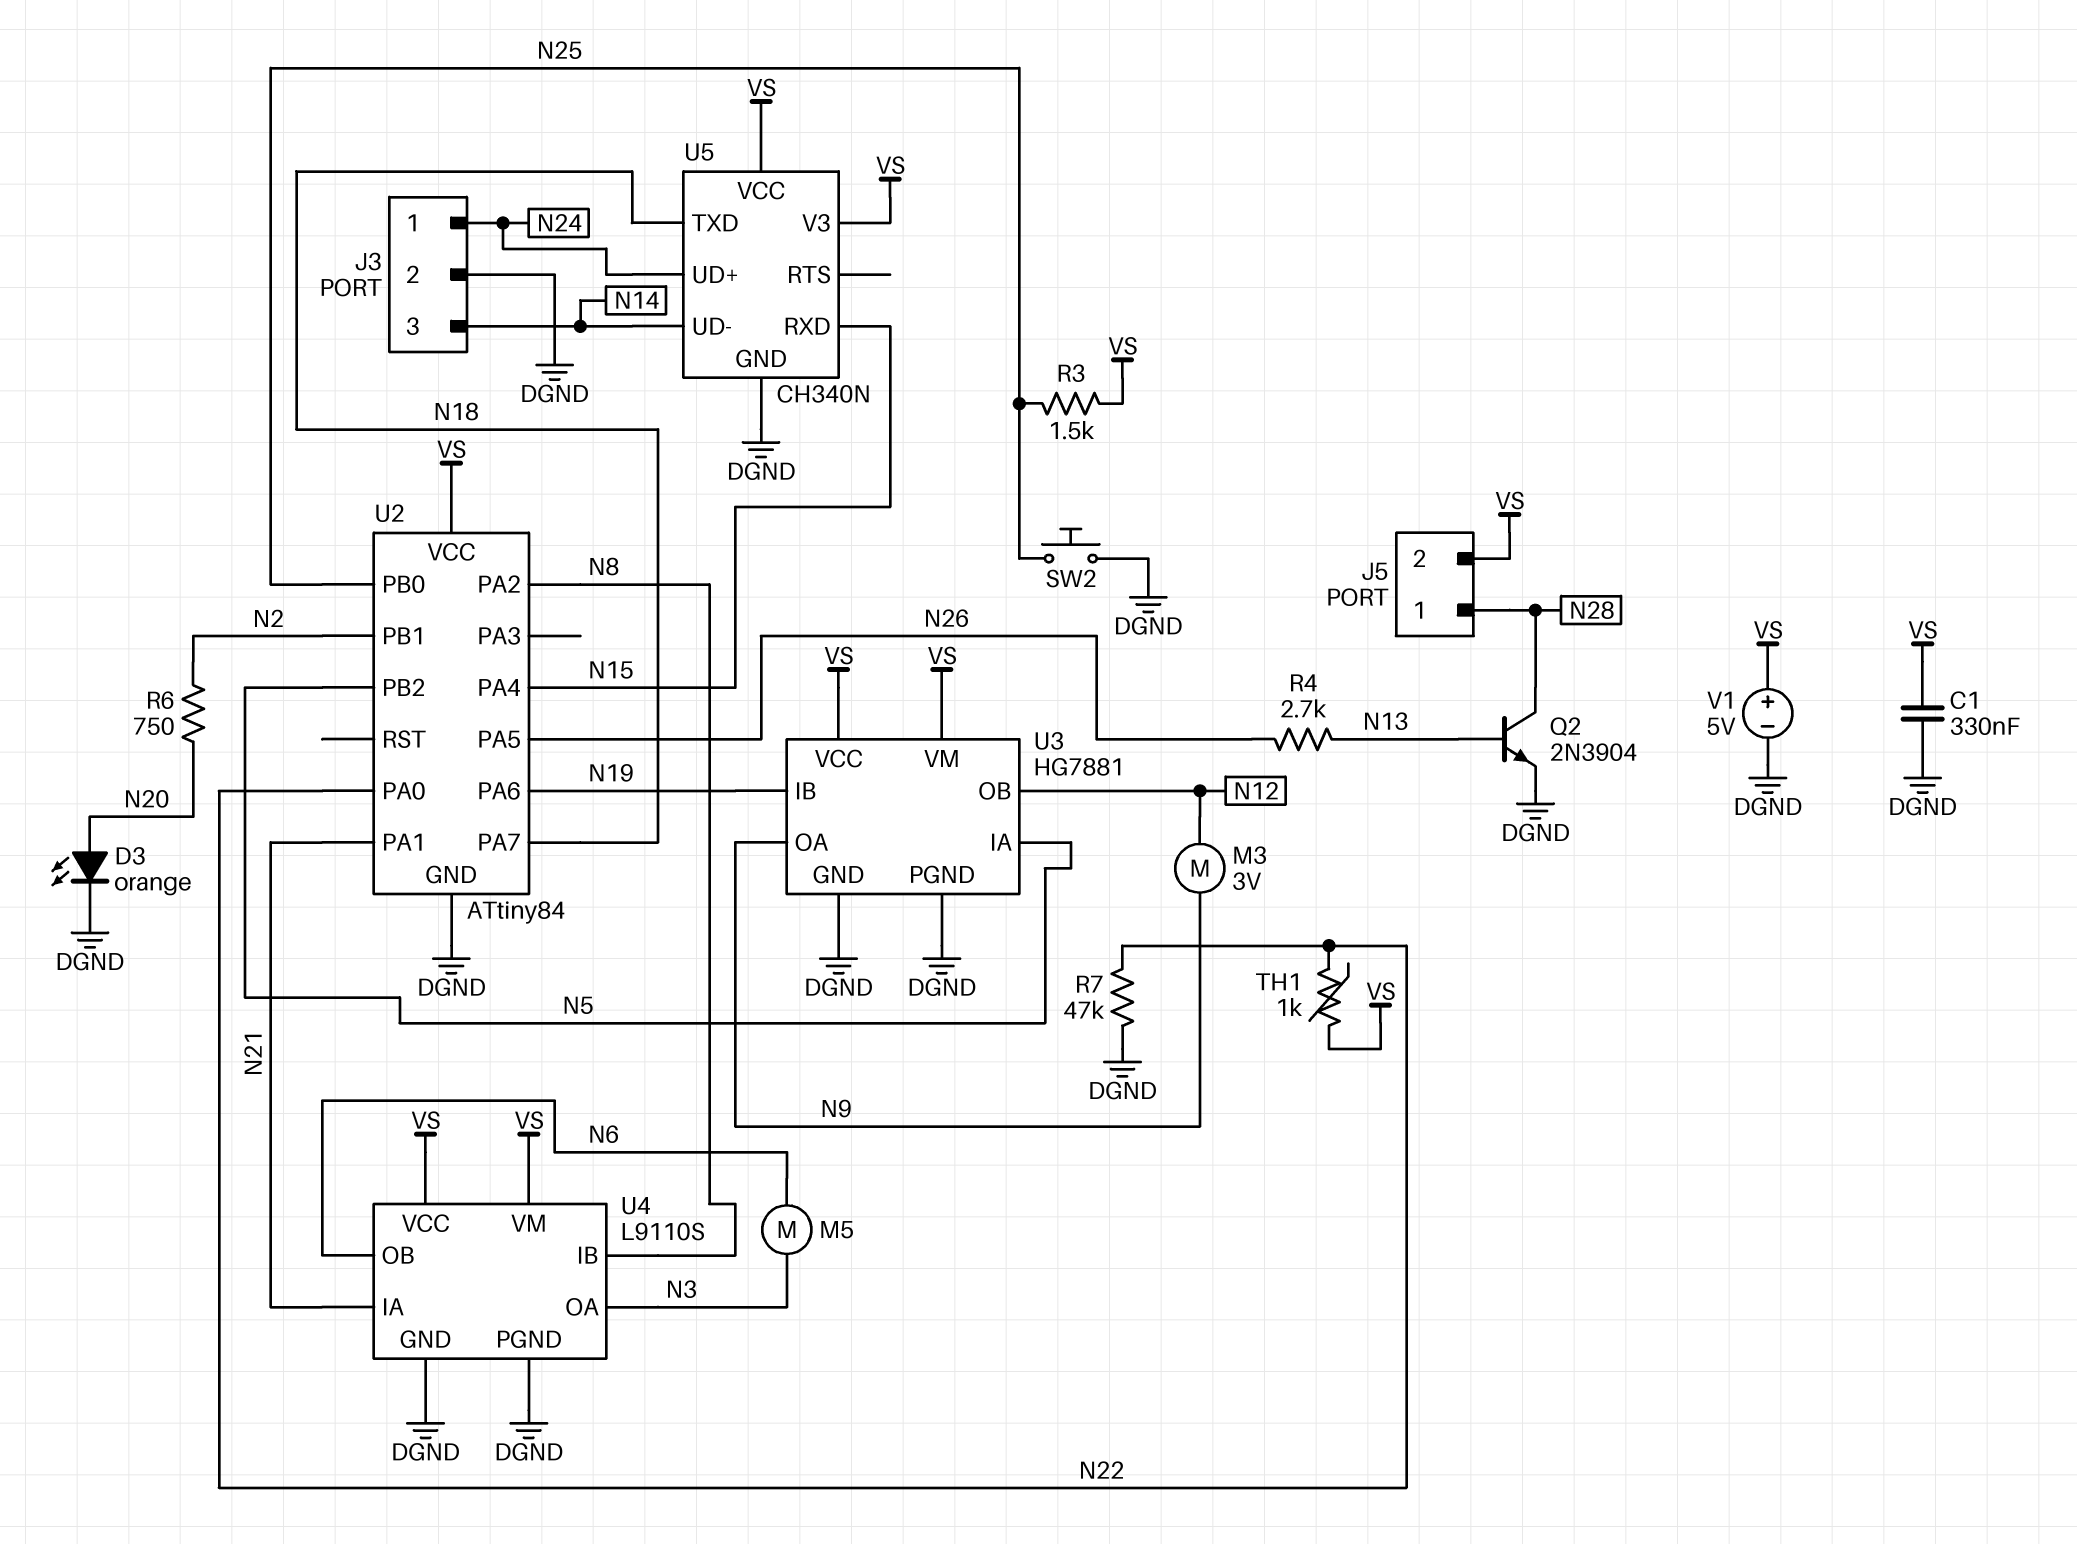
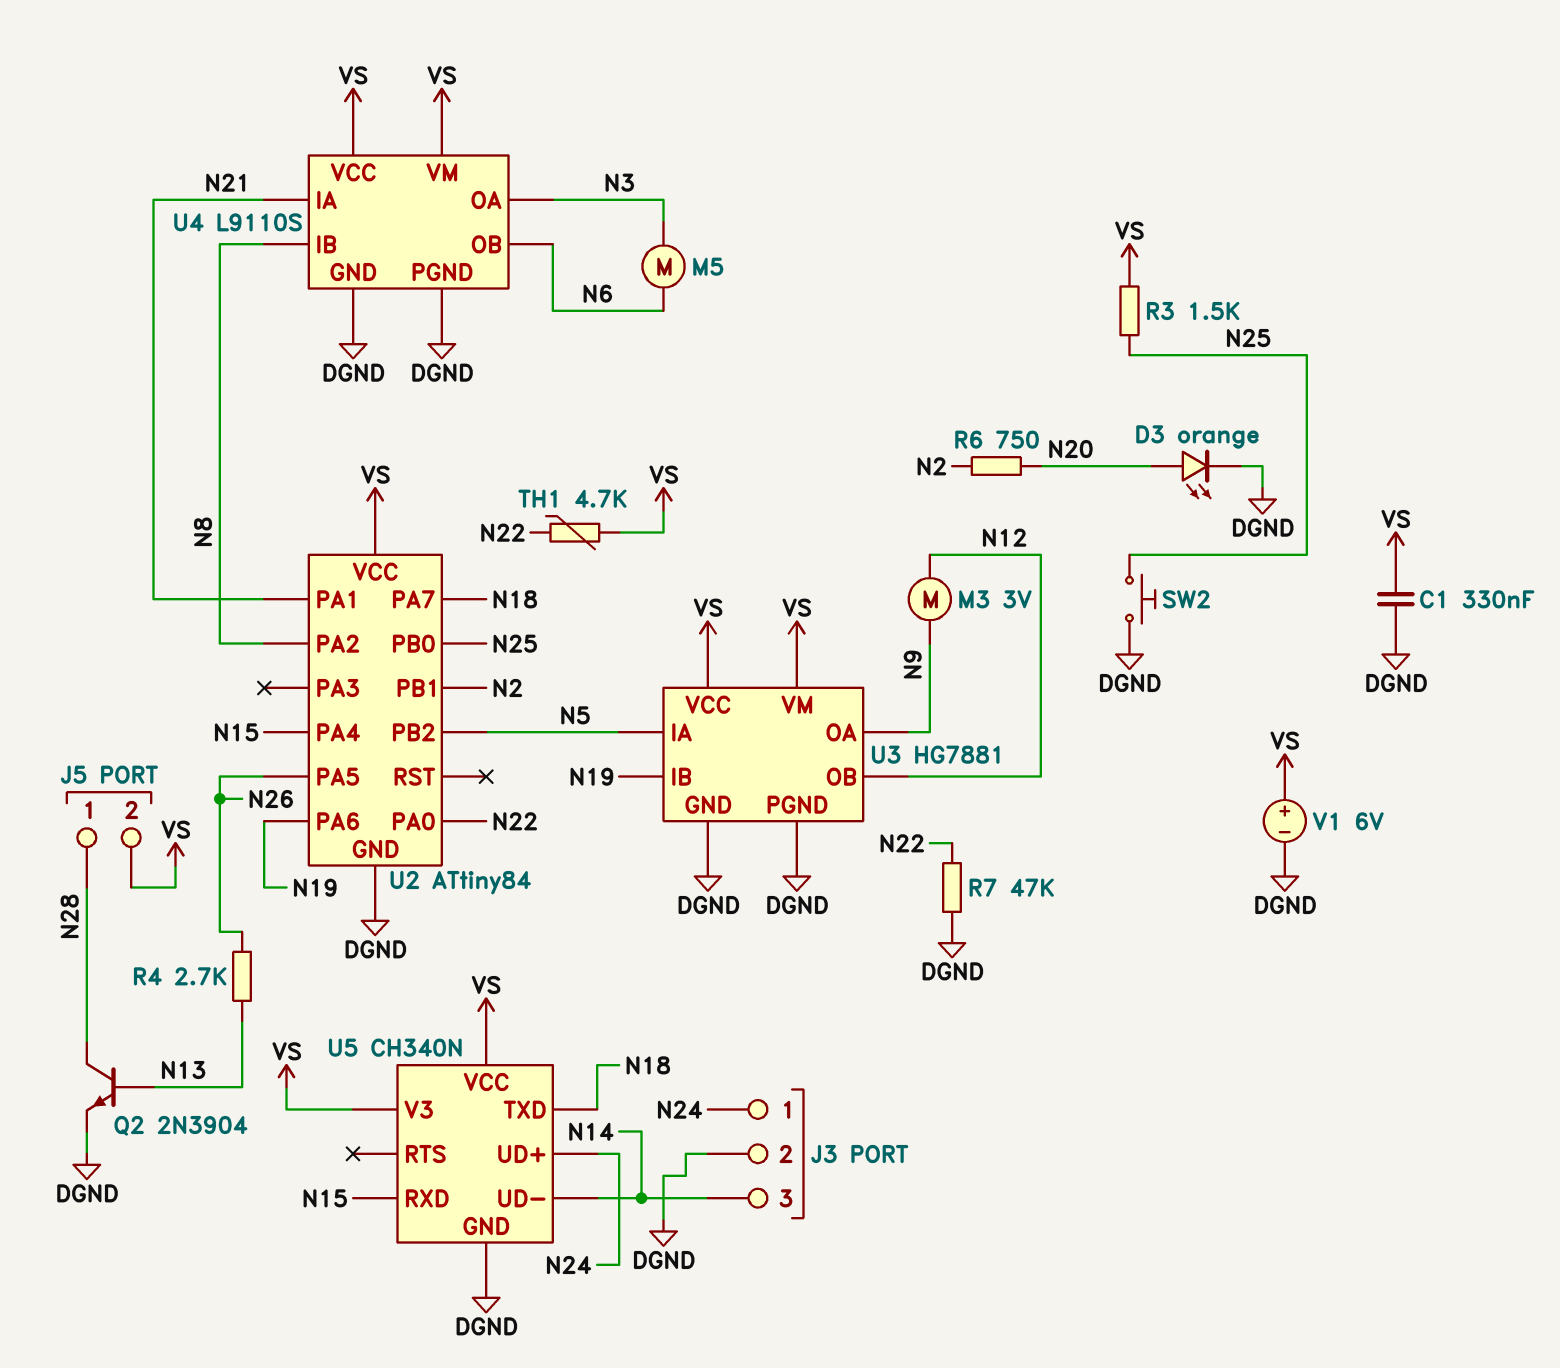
TH1: 1k (N22, VS) -> 4.7k (N22, VS)
V1: 5V (plus VS, minus DGND) -> 6V (plus VS, minus DGND)

